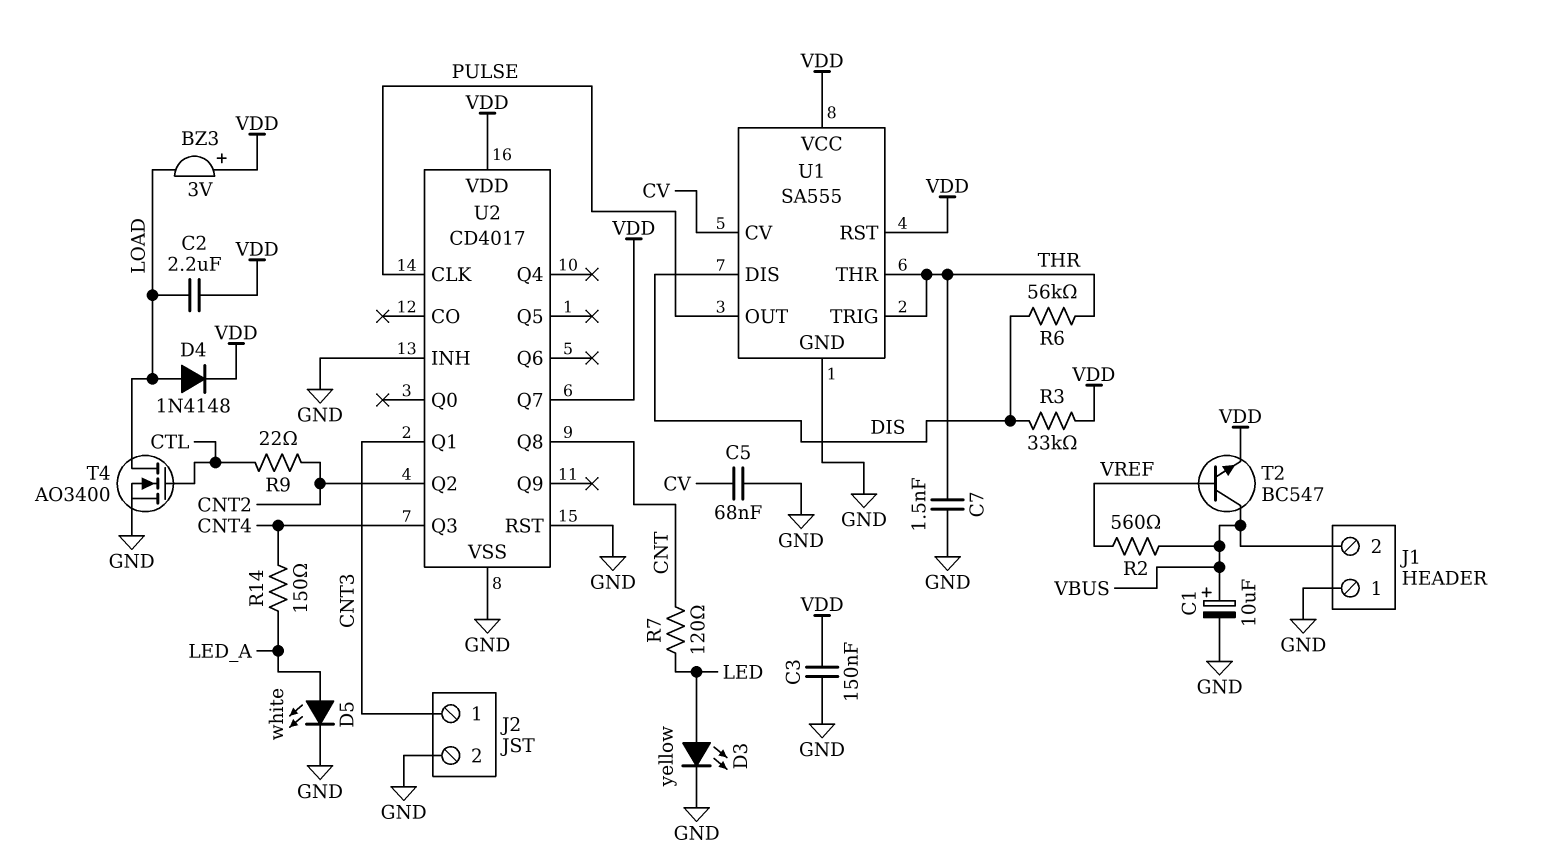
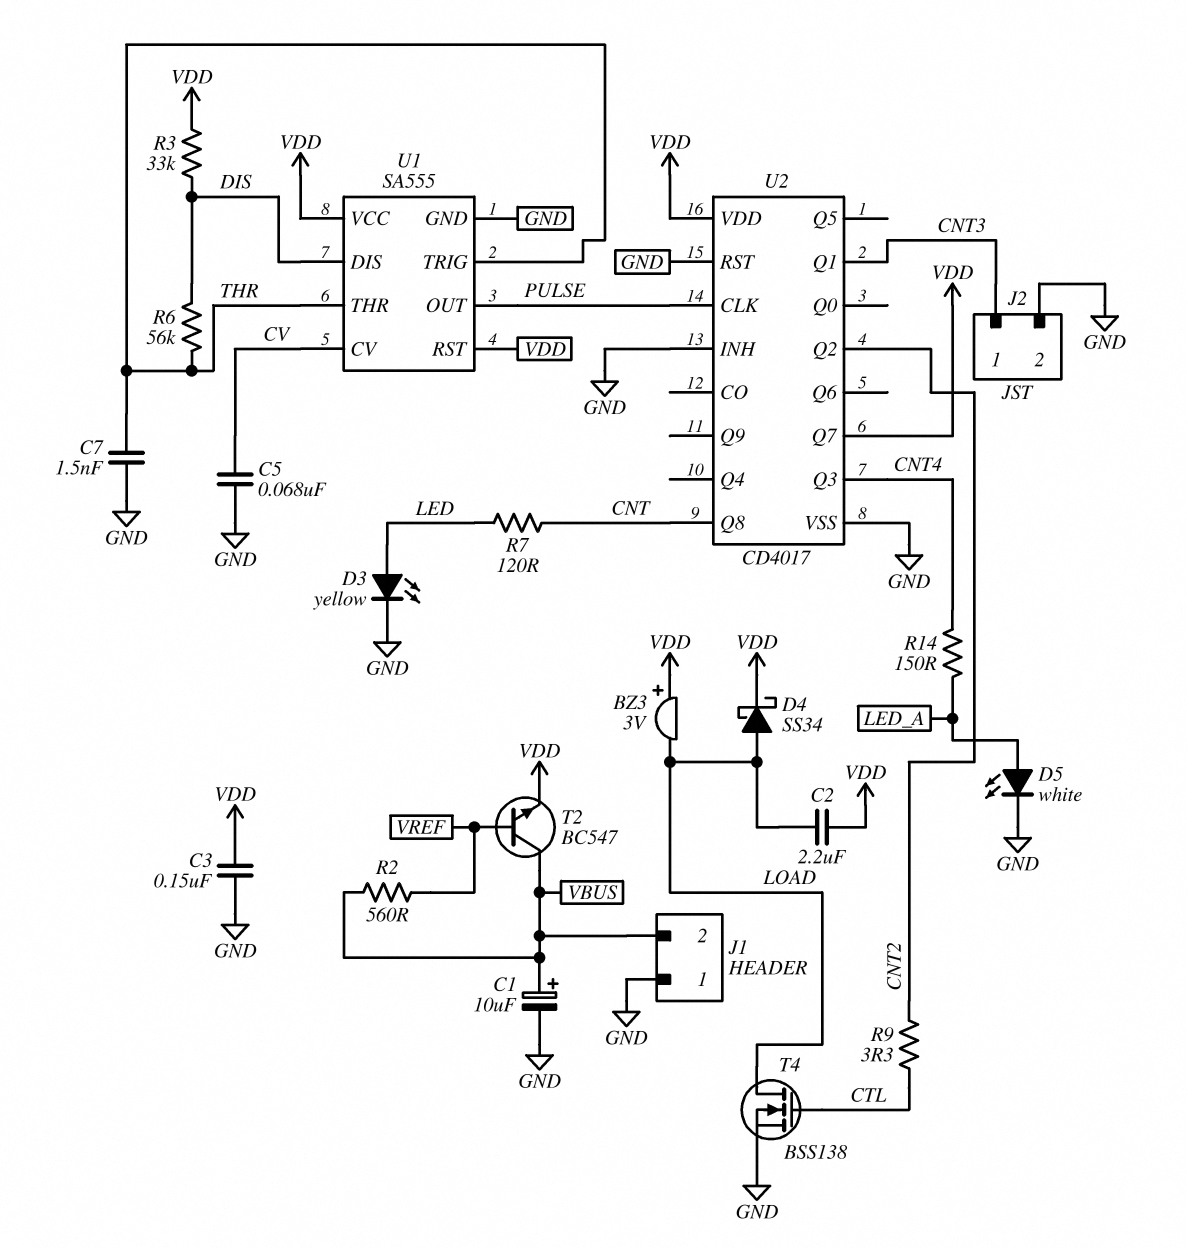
D4: diode 1N4148 (A LOAD, K VDD) -> schottky SS34 (A LOAD, K VDD)
R9: 22 (CNT2, CTL) -> 3.3 (CNT2, CTL)
T4: NMOS AO3400 (G CTL, D LOAD, S GND) -> NMOS BSS138 (G CTL, D LOAD, S GND)

